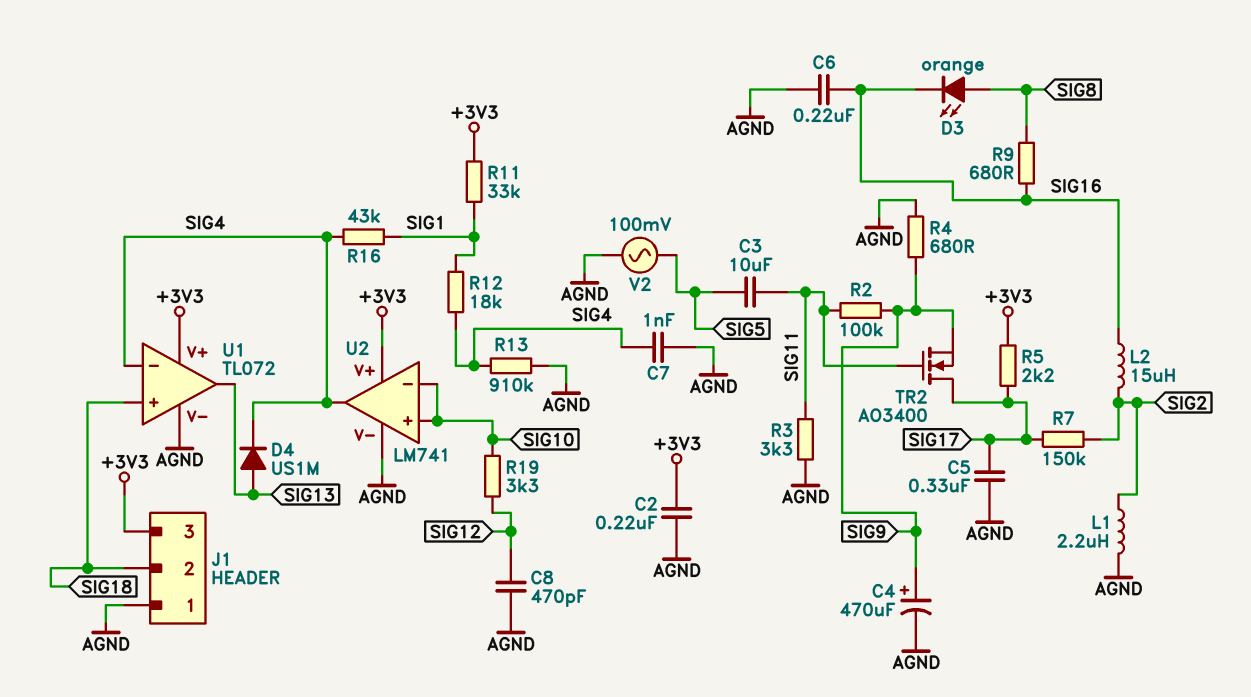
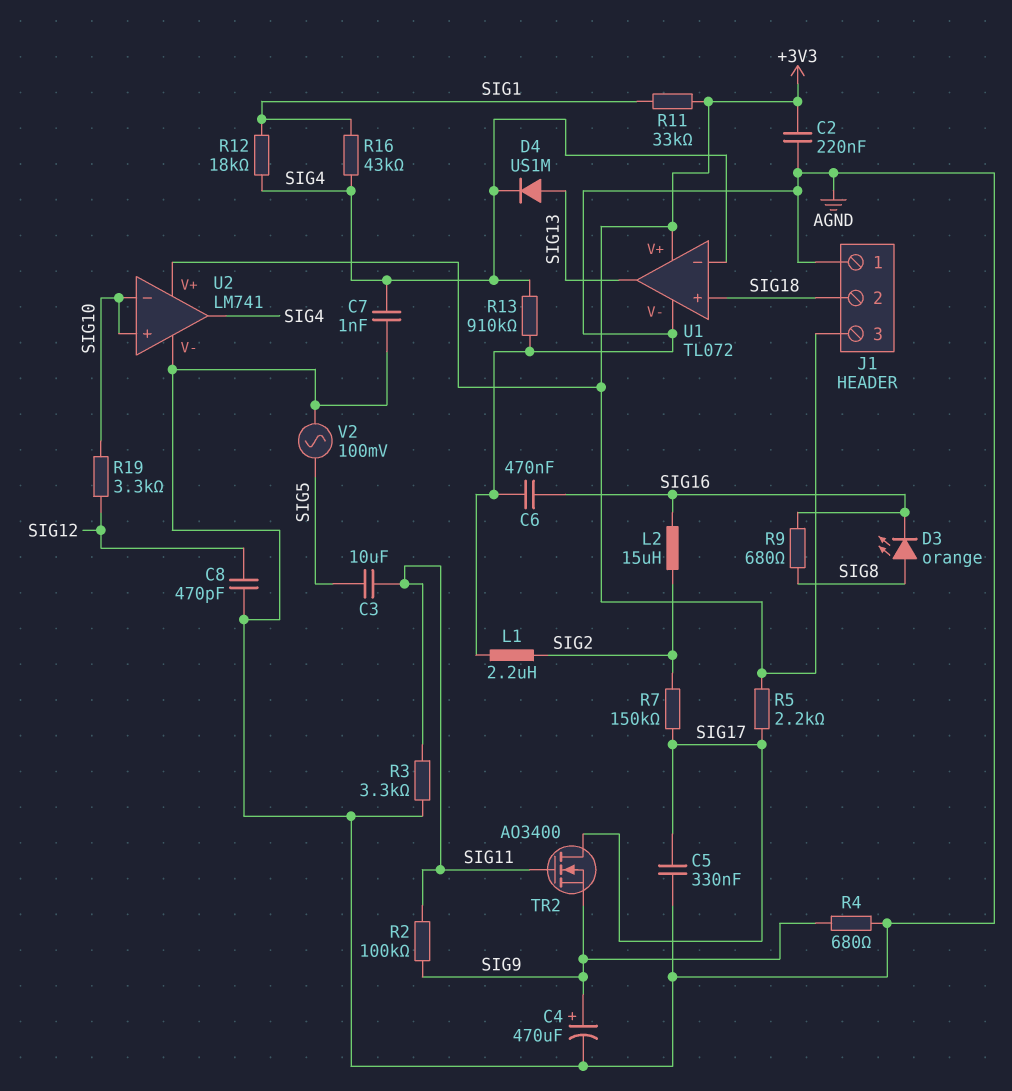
C6: 220nF (AGND, SIG16) -> 470nF (AGND, SIG16)

